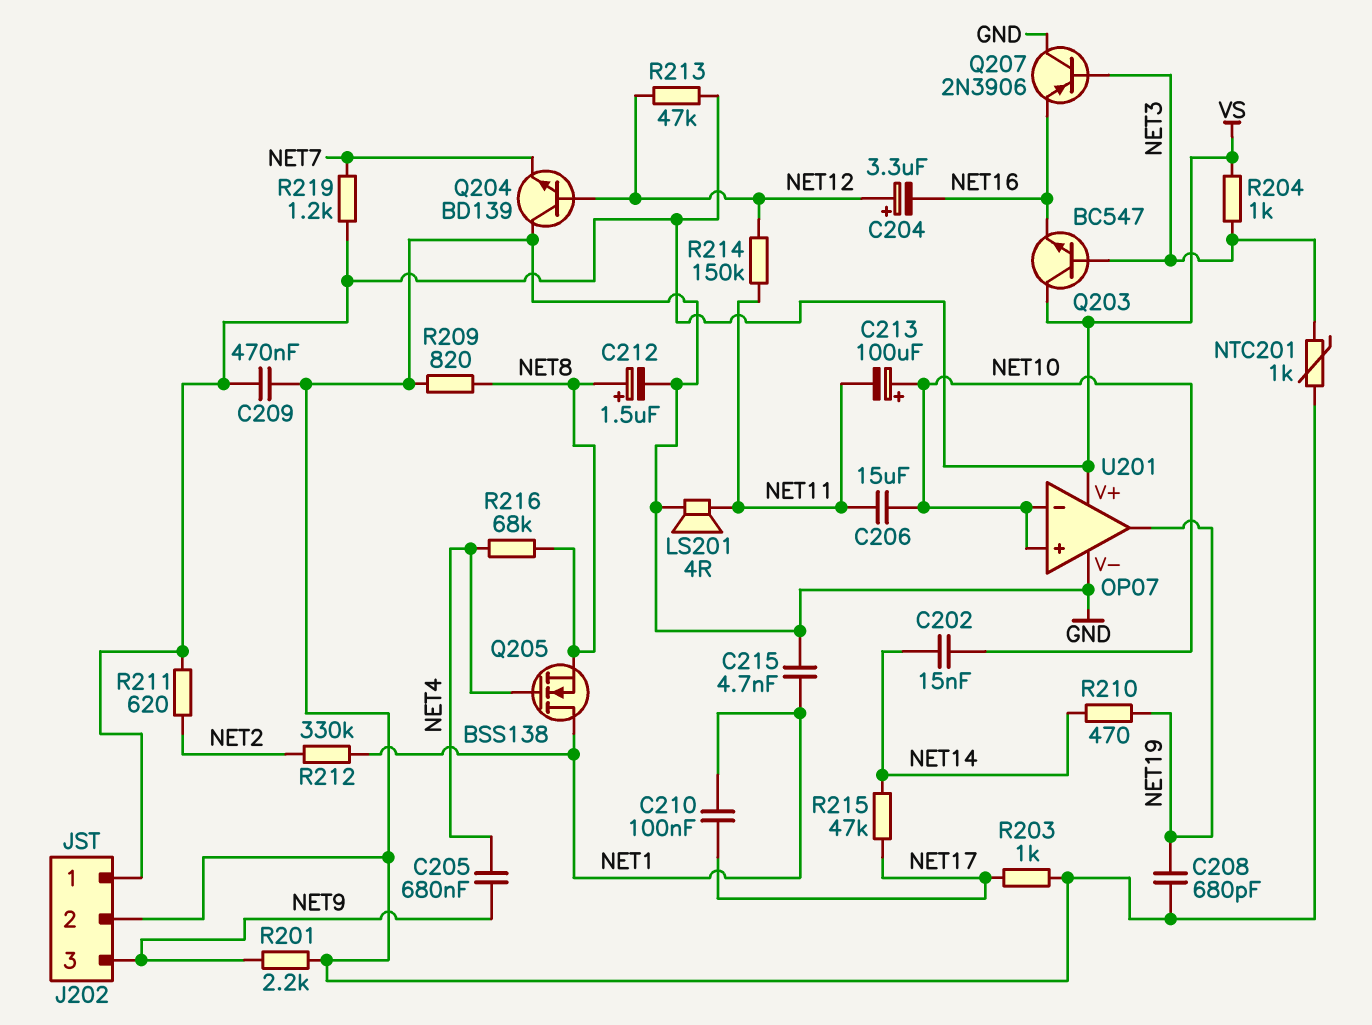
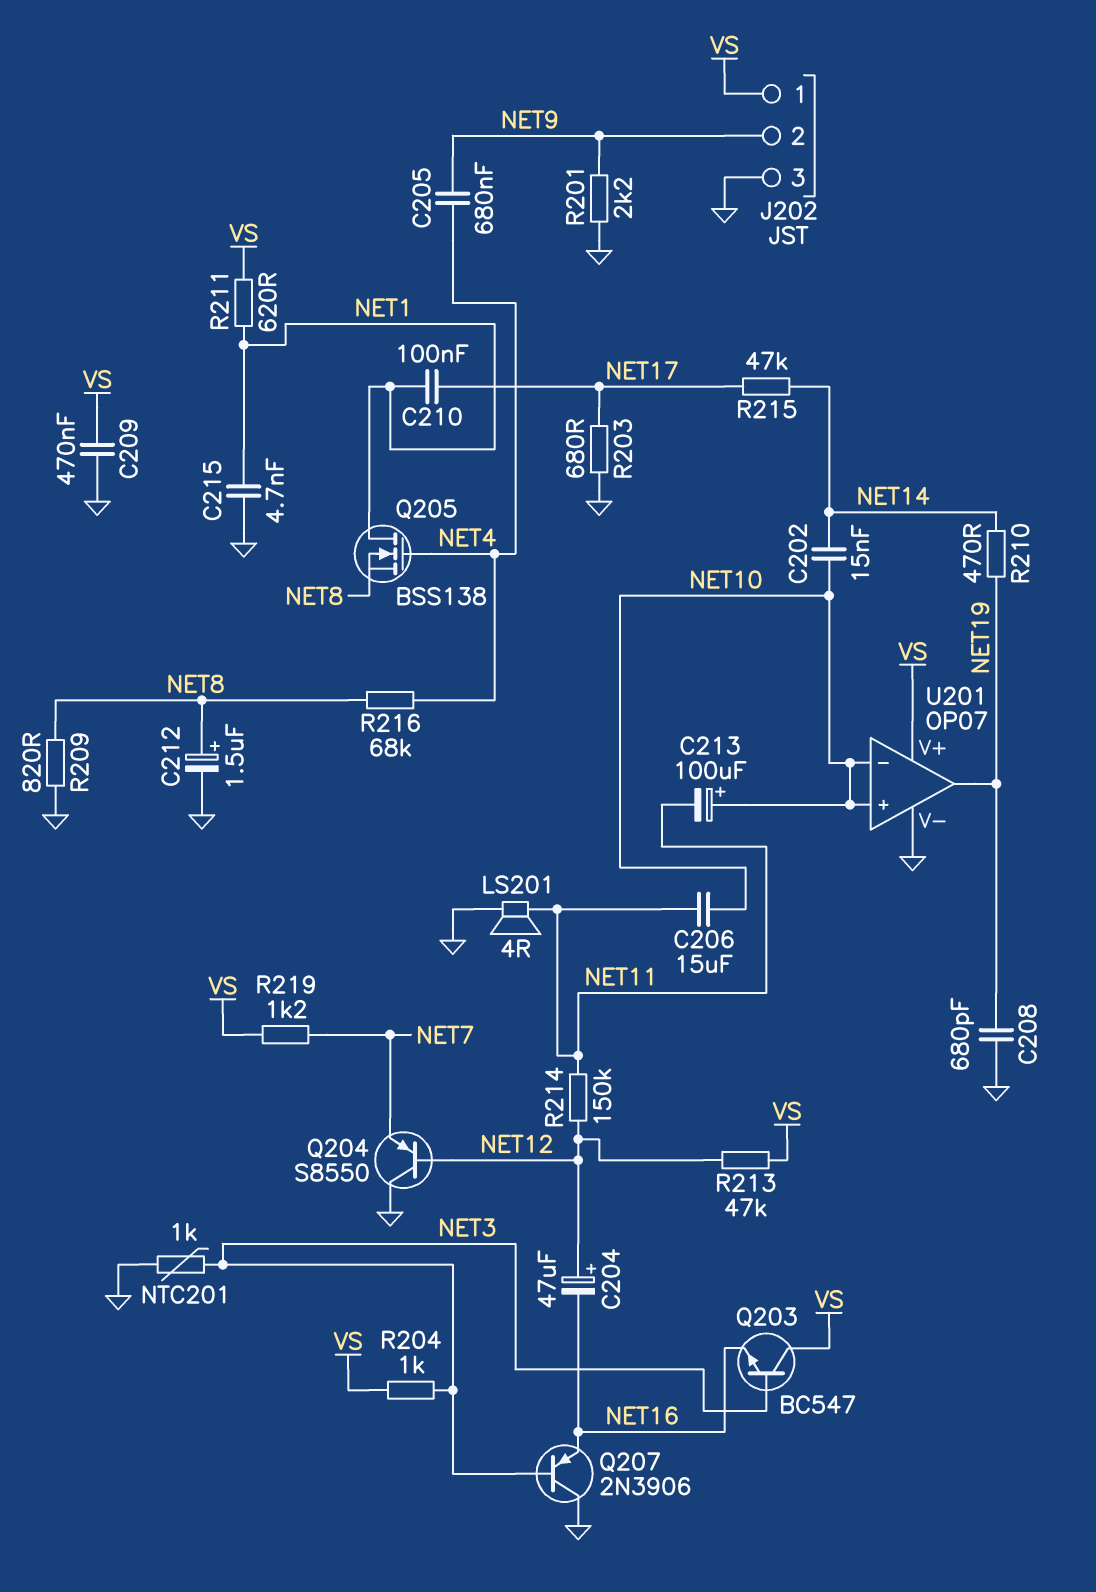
C204: 3.3uF (plus NET12, minus NET16) -> 47uF (plus NET12, minus NET16)
J202 pin 2: GND -> NET9
J202 pin 3: NET9 -> GND
Q204: NPN BD139 (B NET12, C GND, E NET7) -> PNP S8550 (B NET12, C GND, E NET7)
R203: 1k (GND, NET17) -> 680 (GND, NET17)
R211: 620 (NET2, VS) -> 620 (NET1, VS)
R212: 330k (NET1, NET2) -> none

